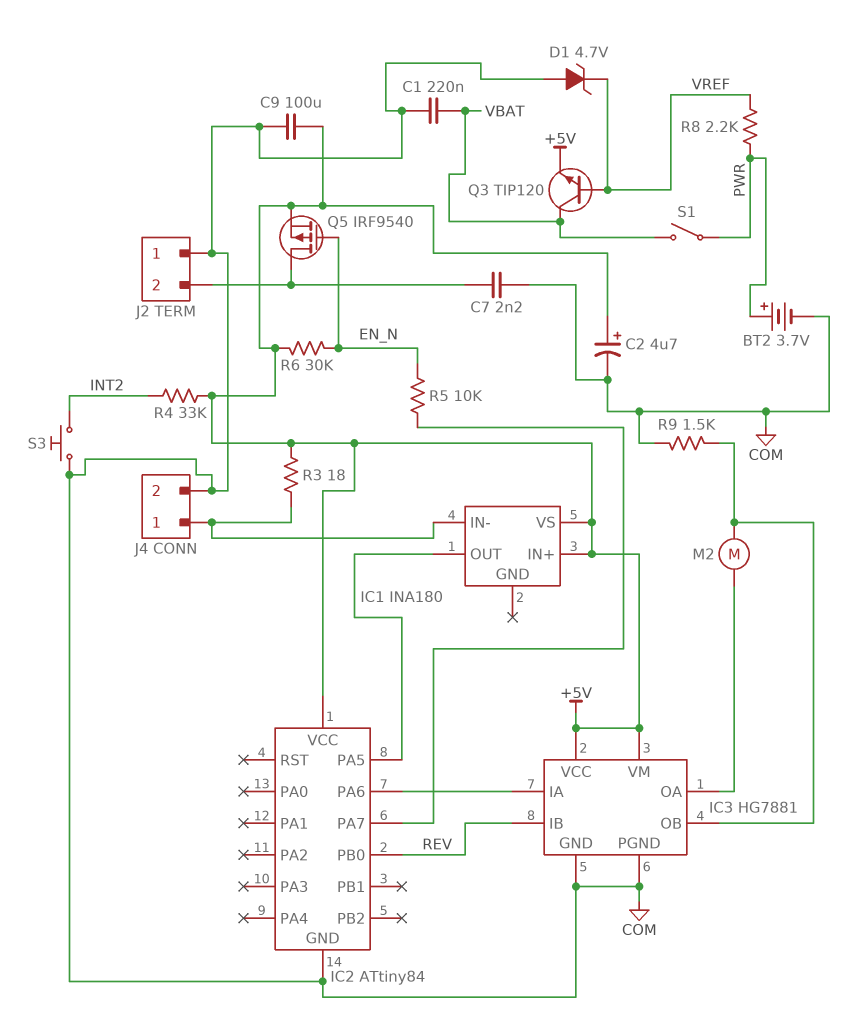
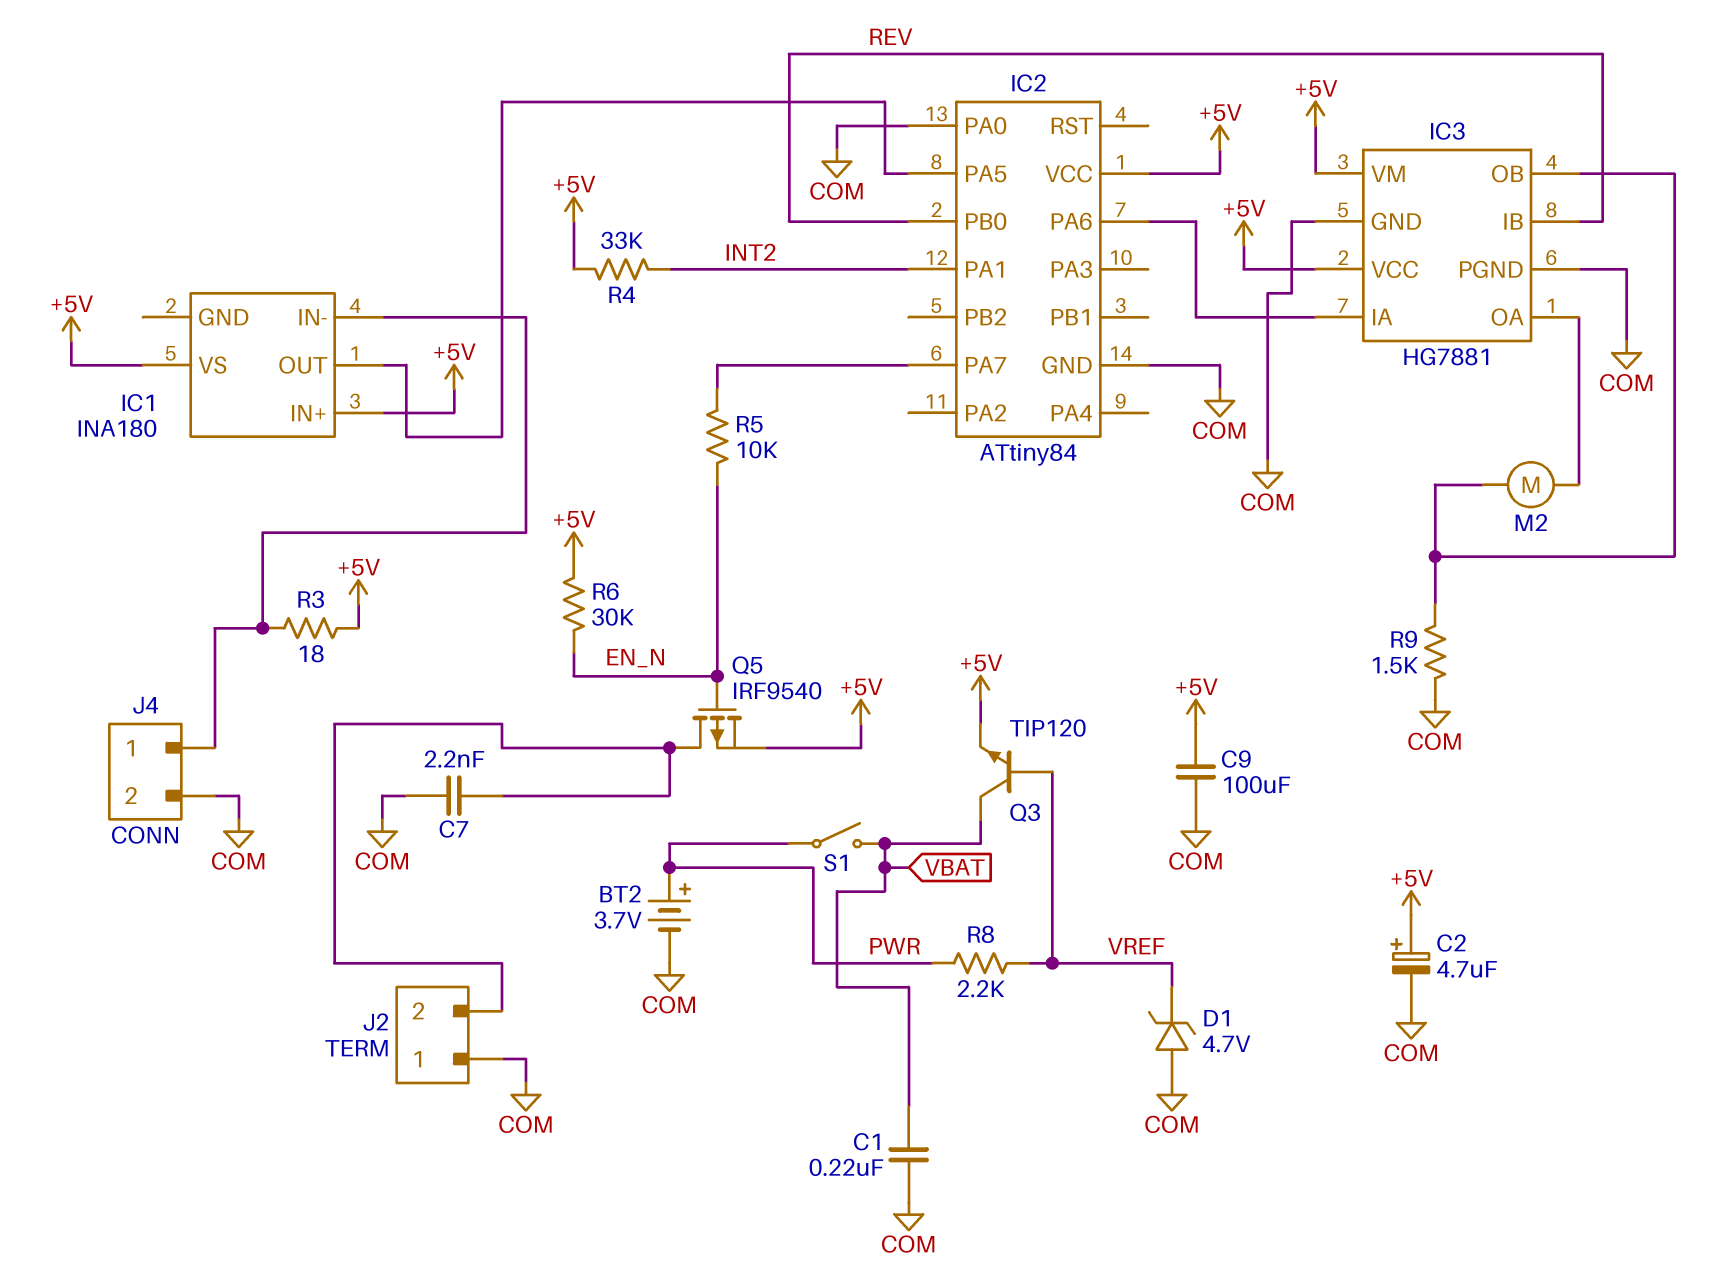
IC2 pin PA0: none -> COM
IC2 pin PA1: none -> INT2
S3: button (COM, INT2) -> none

